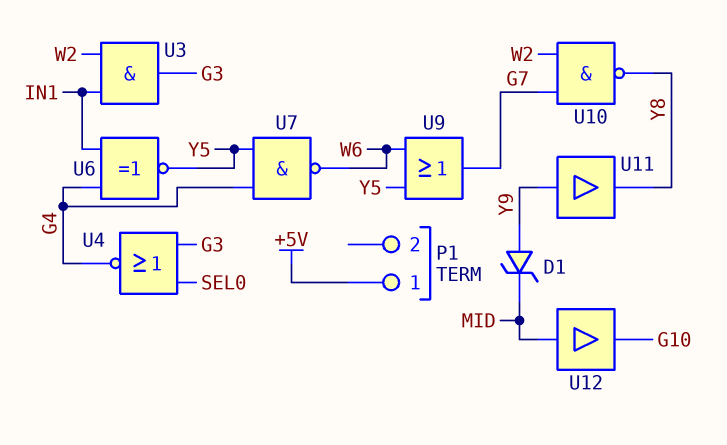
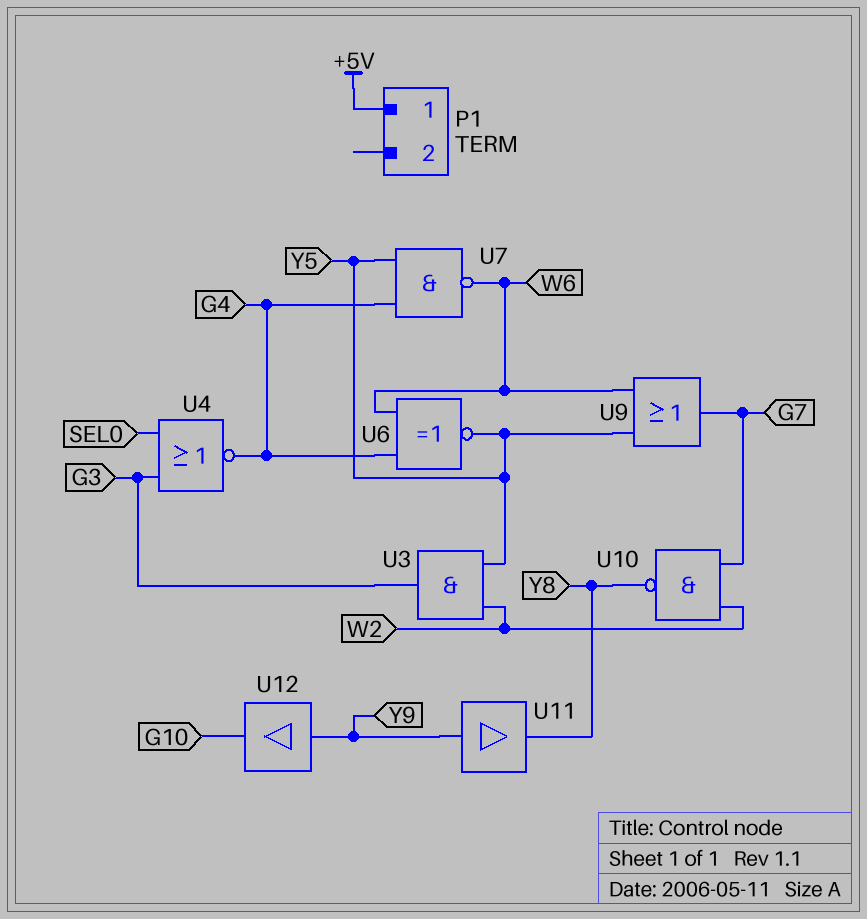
D1: zener (A Y9, K MID) -> none
U3: AND (in IN1, in W2, out G3) -> AND (in W2, in Y5, out G3)
U6: XNOR (in G4, in IN1, out Y5) -> XNOR (in G4, in W6, out Y5)
U12: buffer (in MID, out G10) -> buffer (in Y9, out G10)

